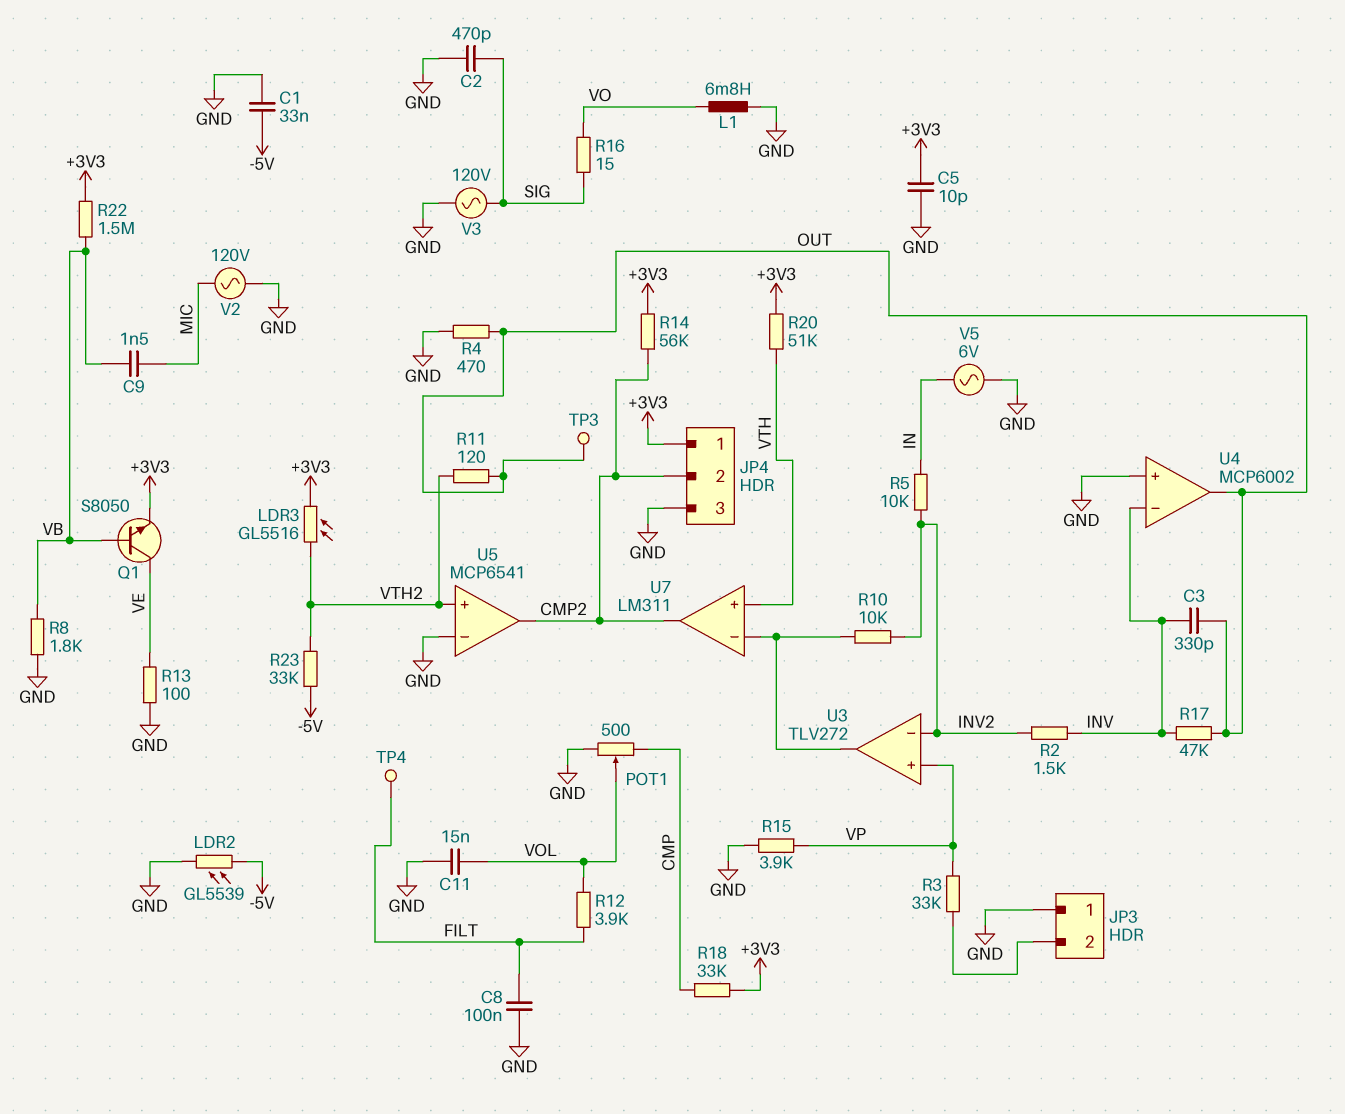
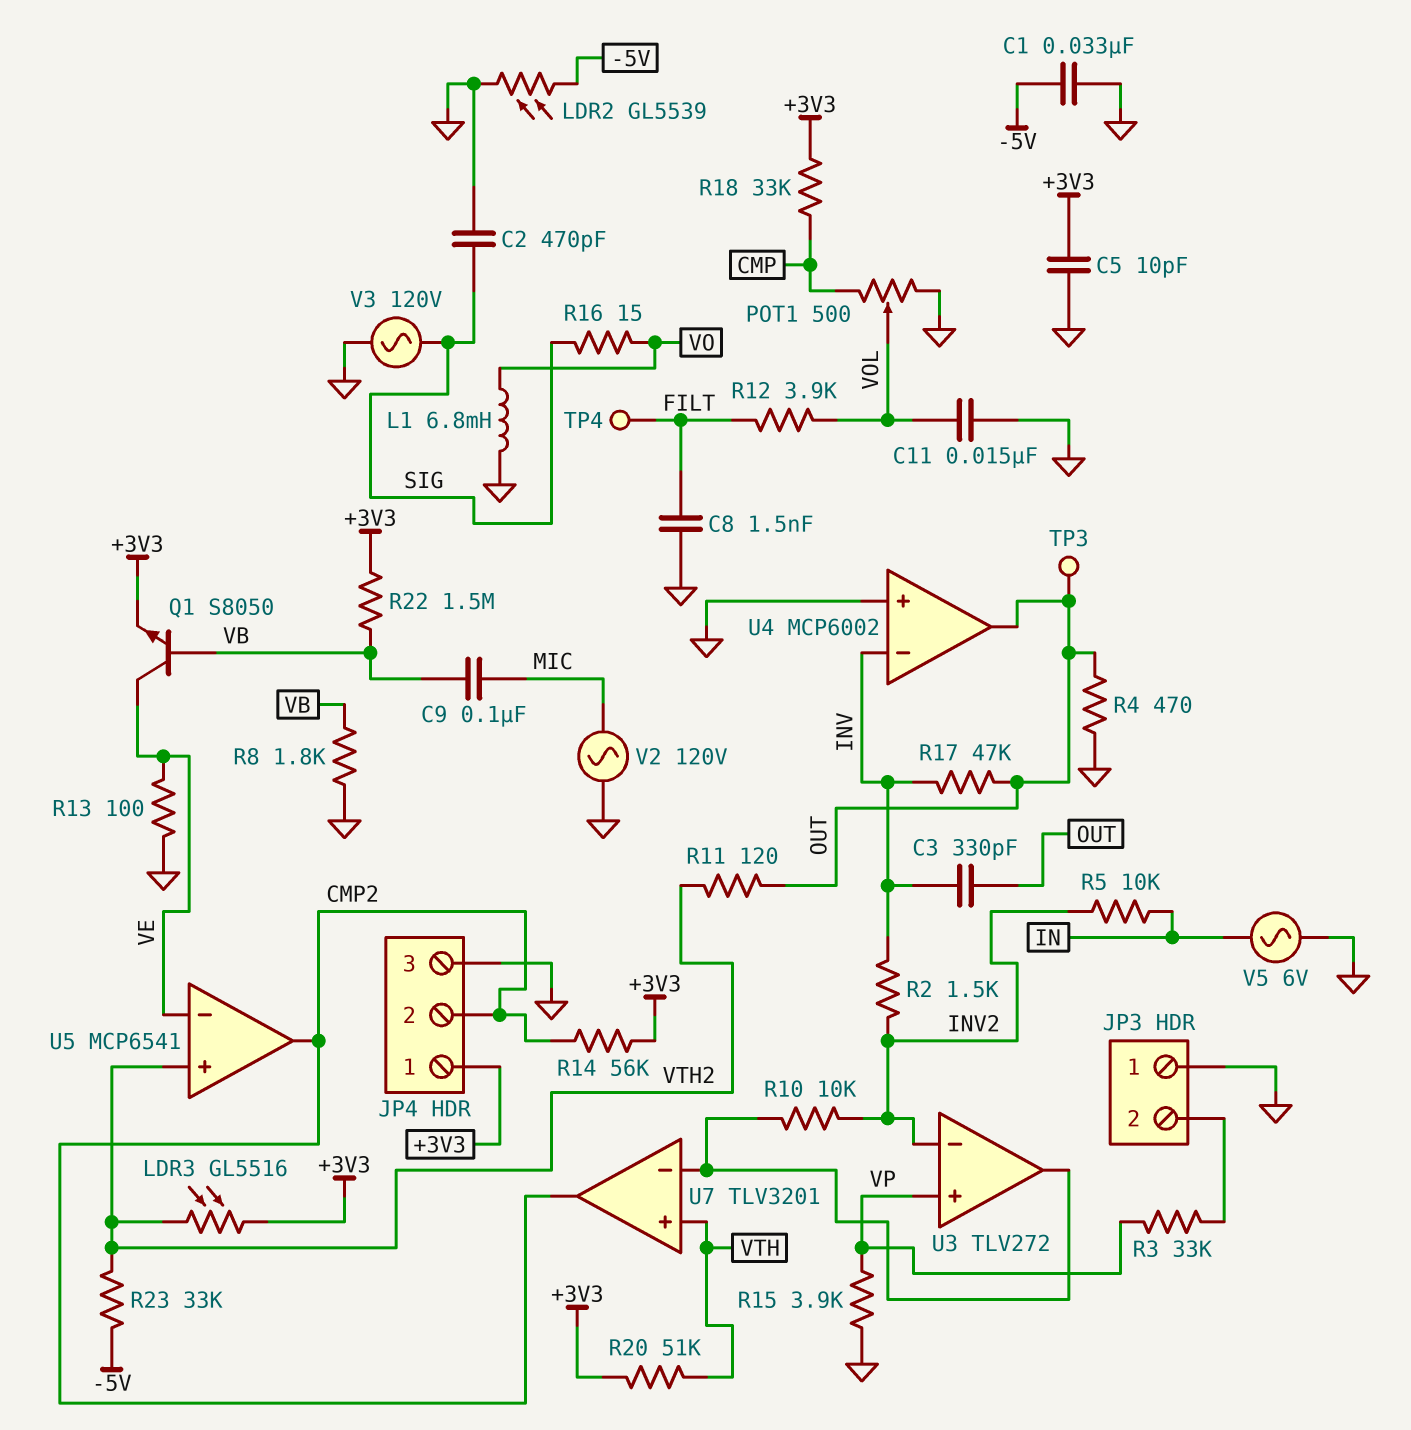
C8: 100nF (FILT, GND) -> 1.5nF (FILT, GND)
C9: 1.5nF (MIC, VB) -> 100nF (MIC, VB)
U5 pin in-: GND -> VE
U7: LM311 -> TLV3201

